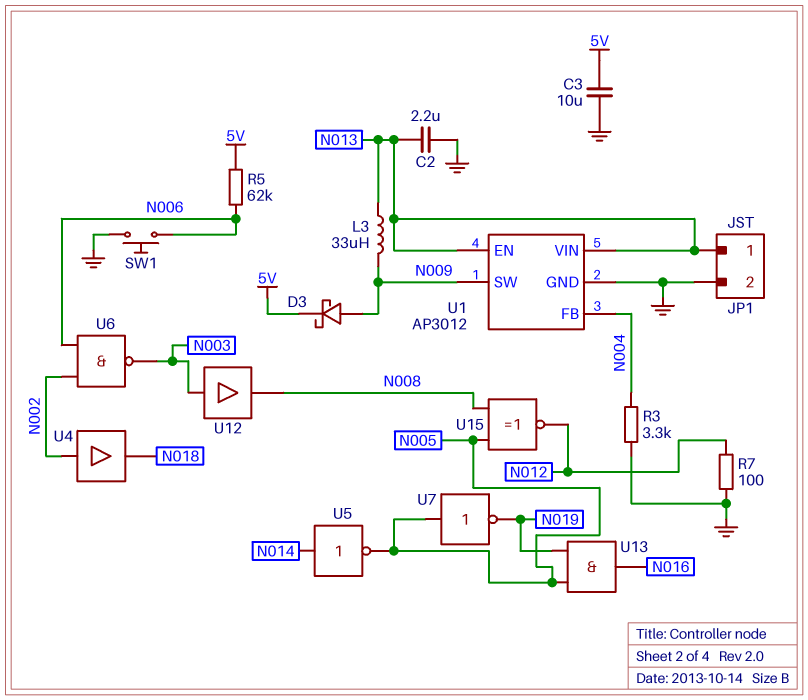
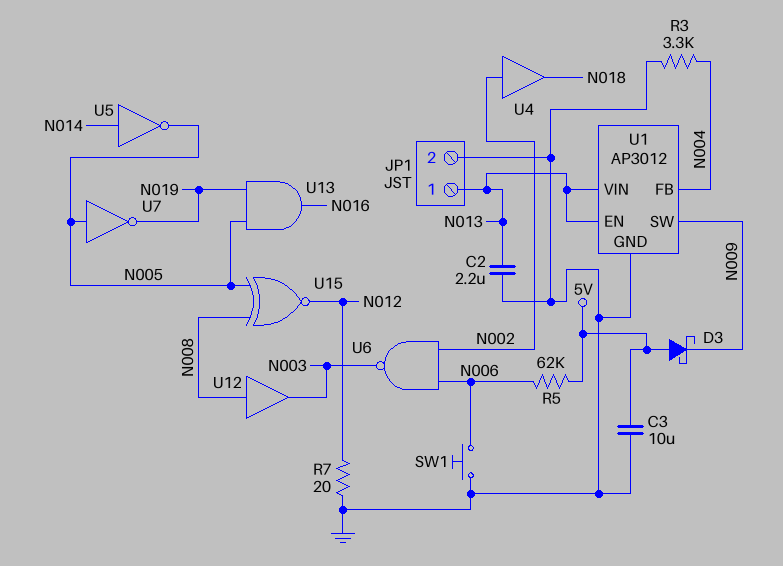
D3: schottky (A N009, K 5V) -> schottky (A 5V, K N009)
L3: 33uH (N009, N013) -> none
R7: 100 (GND, N012) -> 20 (GND, N012)
U12: buffer (in N003, out N008) -> buffer (in N008, out N003)

